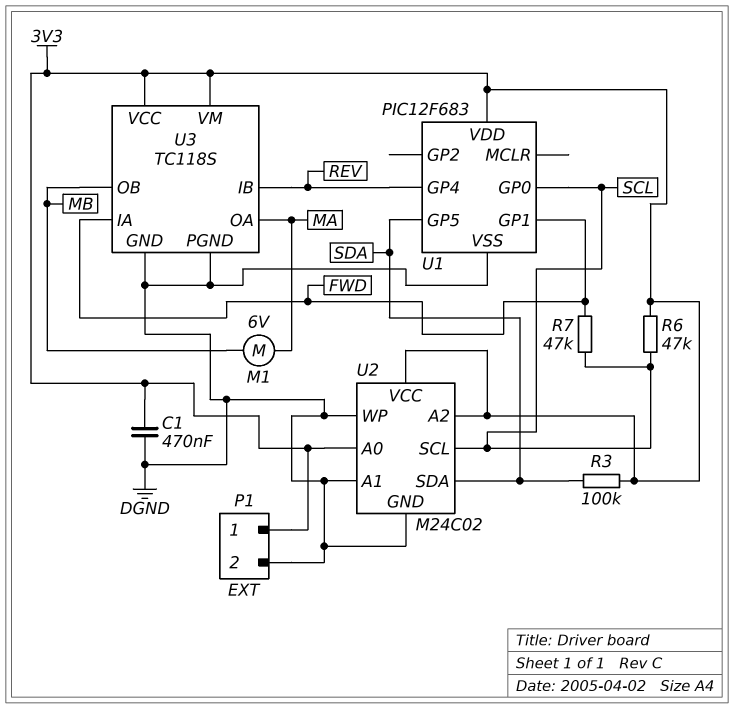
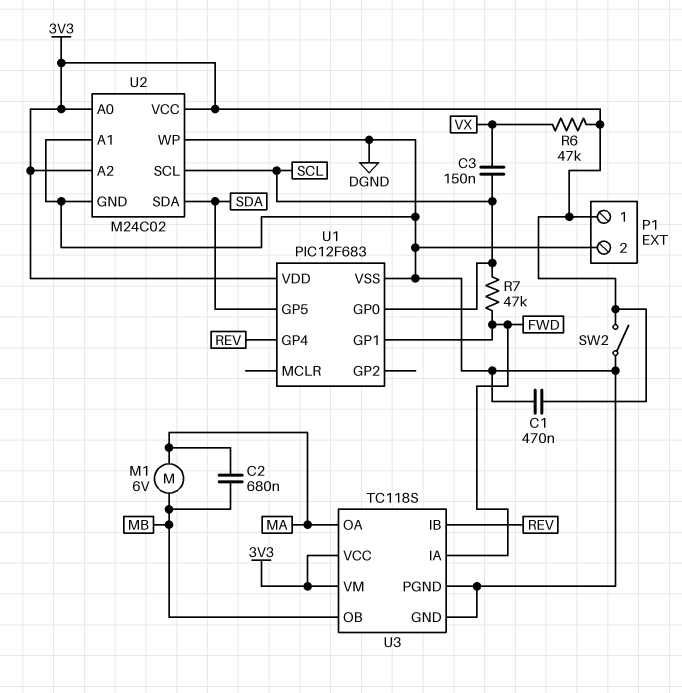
C2: none -> 680nF (MA, MB)
C3: none -> 150nF (SCL, VX)
R3: 100k (3V3, SDA) -> none
R6: 47k (3V3, SCL) -> 47k (3V3, VX)
SW2: none -> switch (3V3, DGND)

